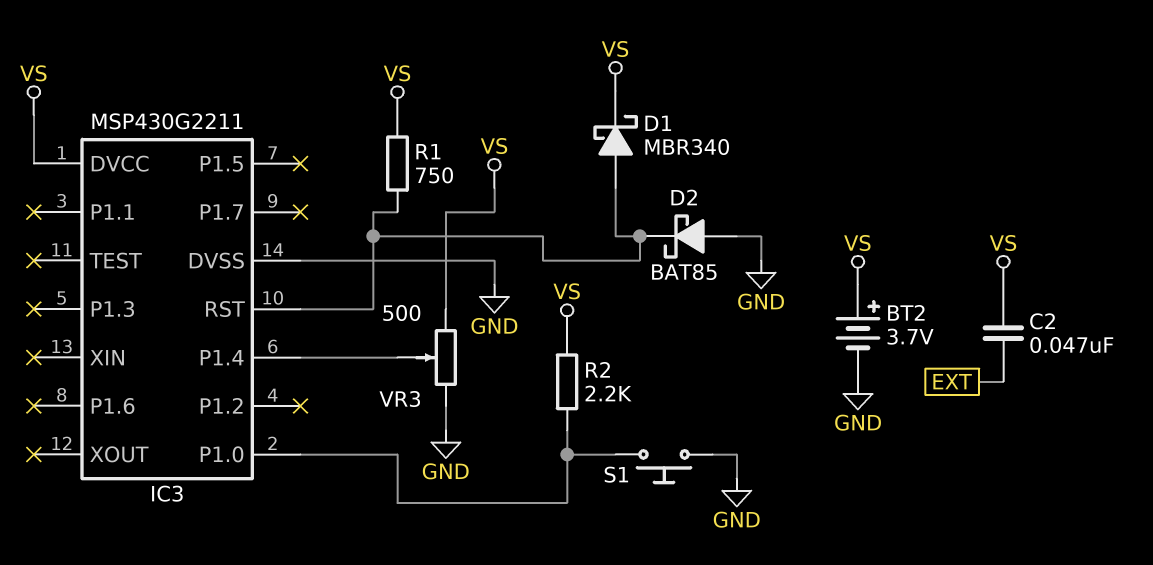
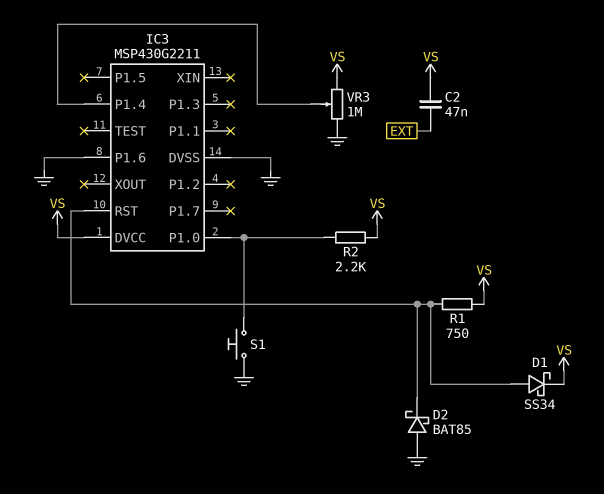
BT2: 3.7V (plus VS, minus GND) -> none
D1: schottky MBR340 (A IC3/RST, K VS) -> schottky SS34 (A IC3/RST, K VS)
IC3 pin P1.6: none -> GND
VR3: 500 (GND, VS, wiper IC3/P1.4) -> 1M (GND, VS, wiper IC3/P1.4)

